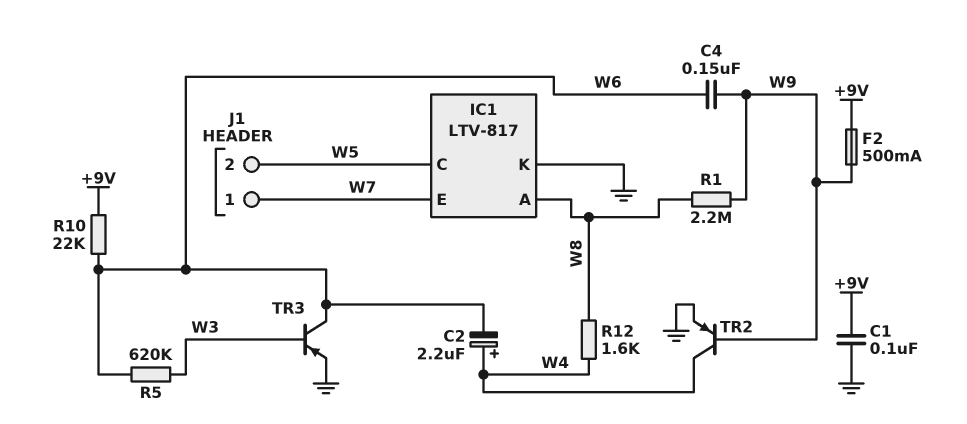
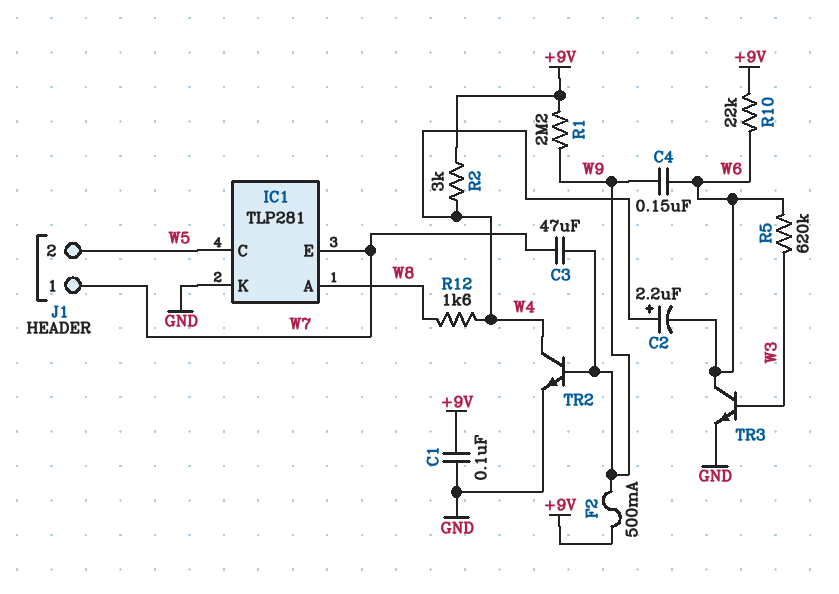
C3: none -> 47uF (W7, W9)
IC1: LTV-817 -> TLP281
R1: 2.2M (W8, W9) -> 2.2M (+9V, W9)
R2: none -> 3k (+9V, W4)
TR2: PNP (B W9, C W4, E GND) -> NPN (B W9, C W4, E GND)
TR3: PNP (B W3, C W6, E GND) -> NPN (B W3, C W6, E GND)

